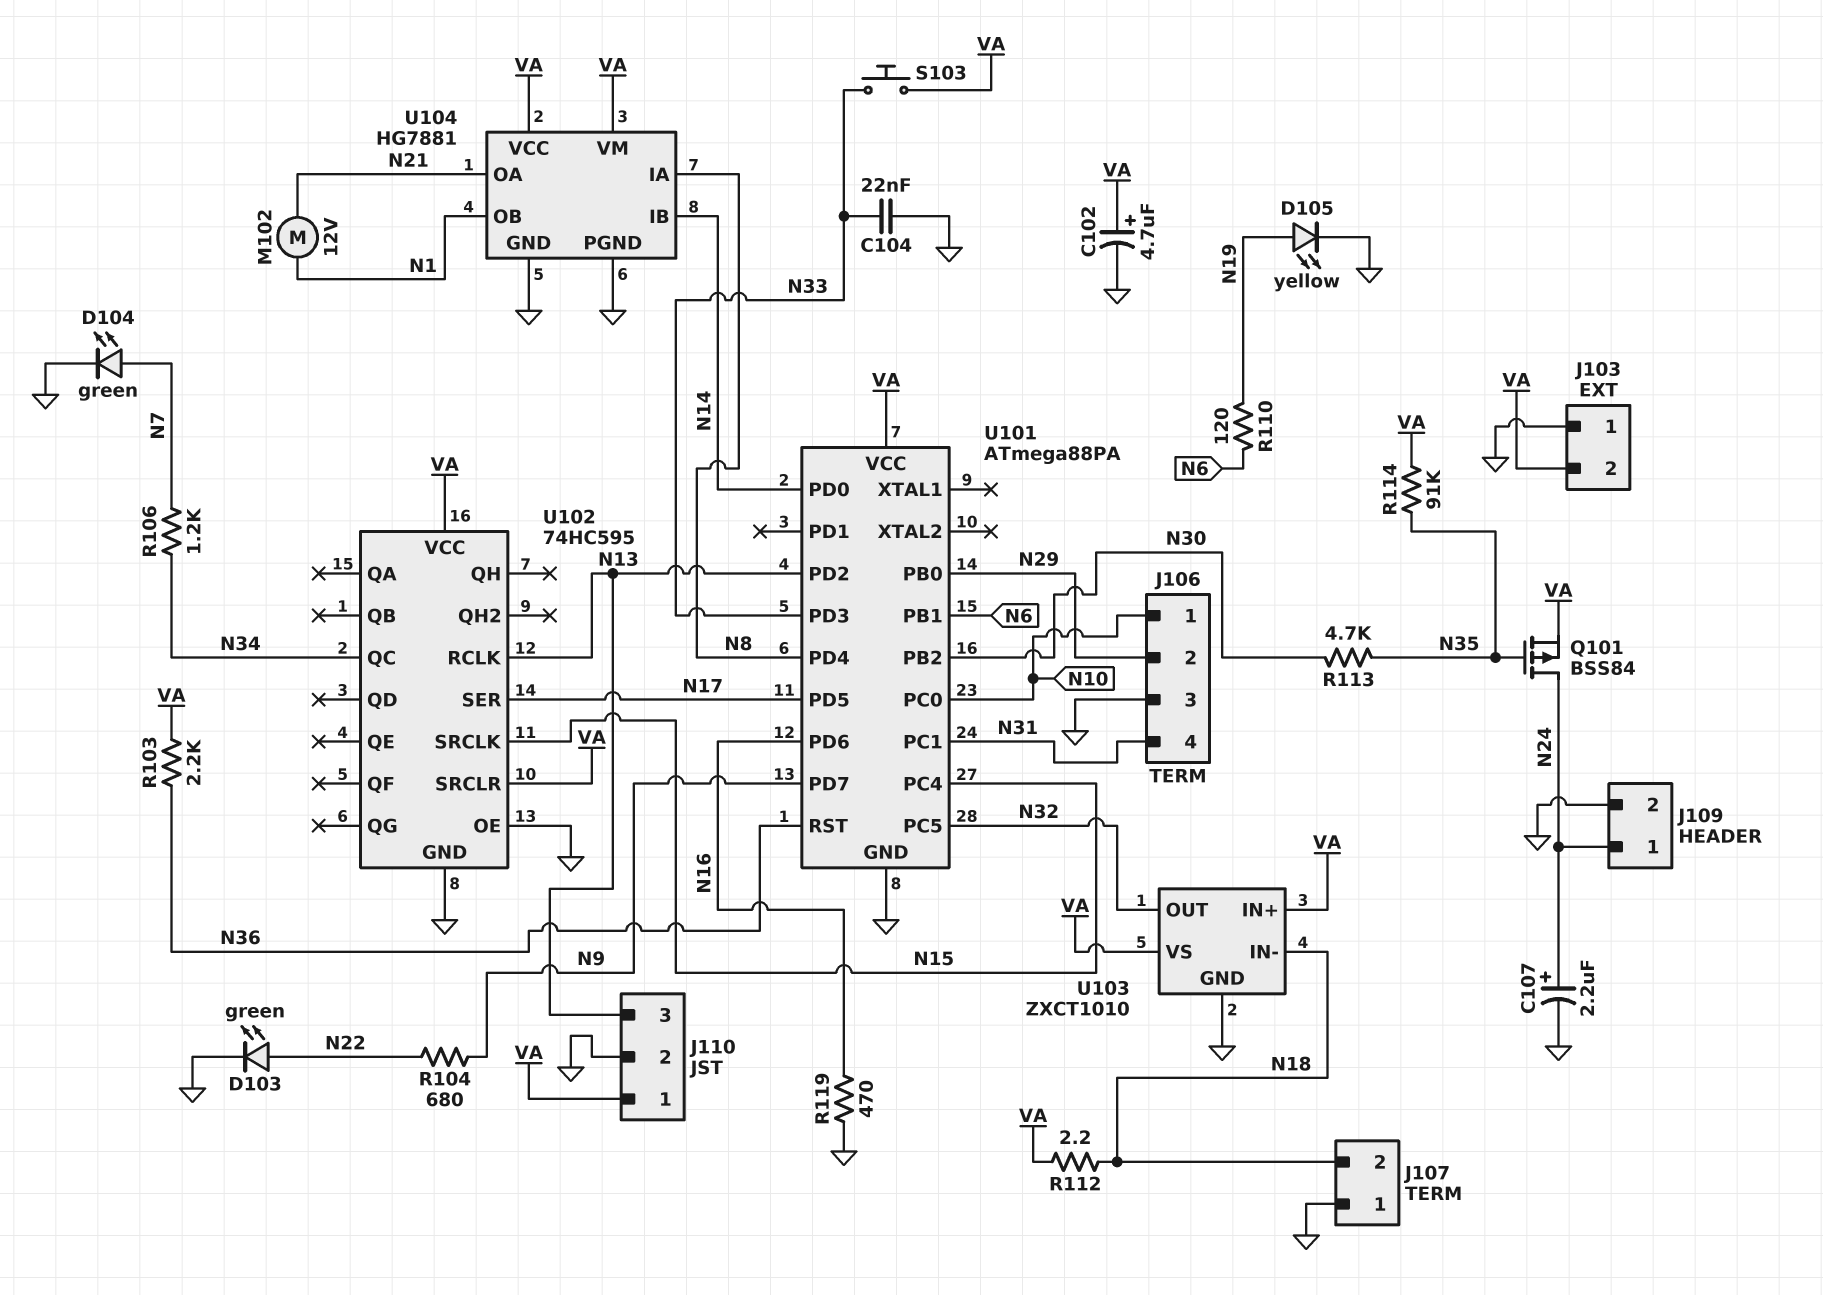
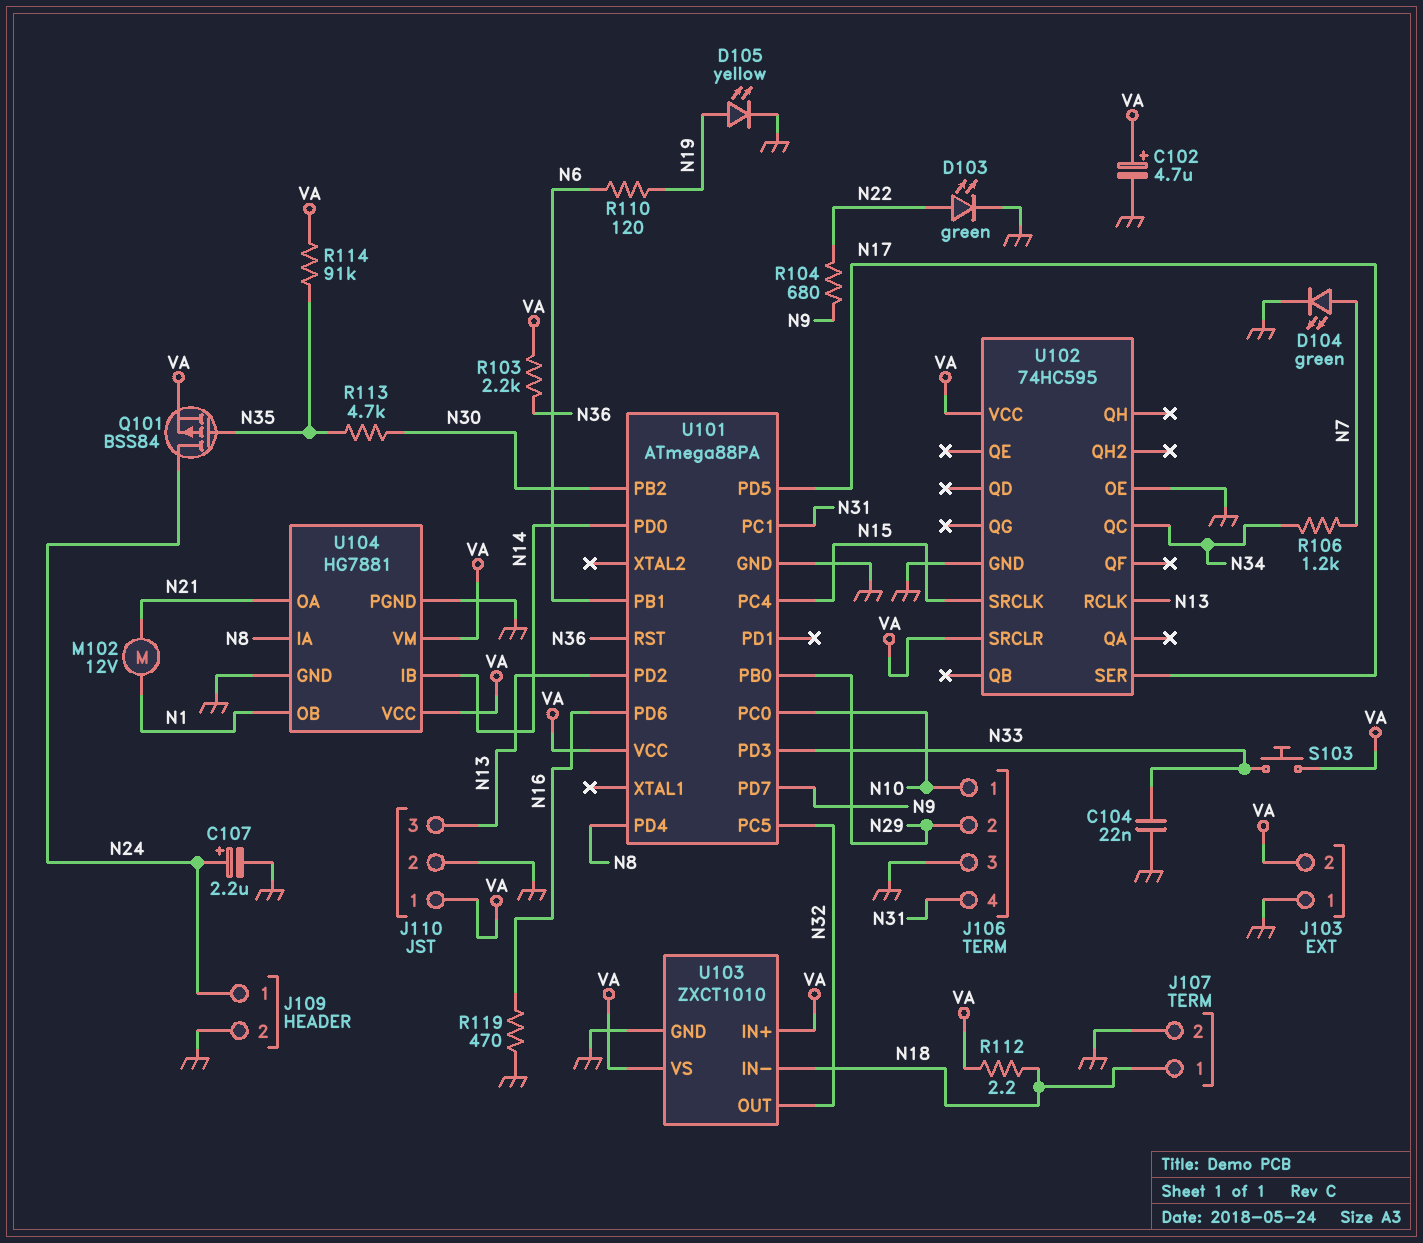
J107 pin 1: GND -> N18
J107 pin 2: N18 -> GND

